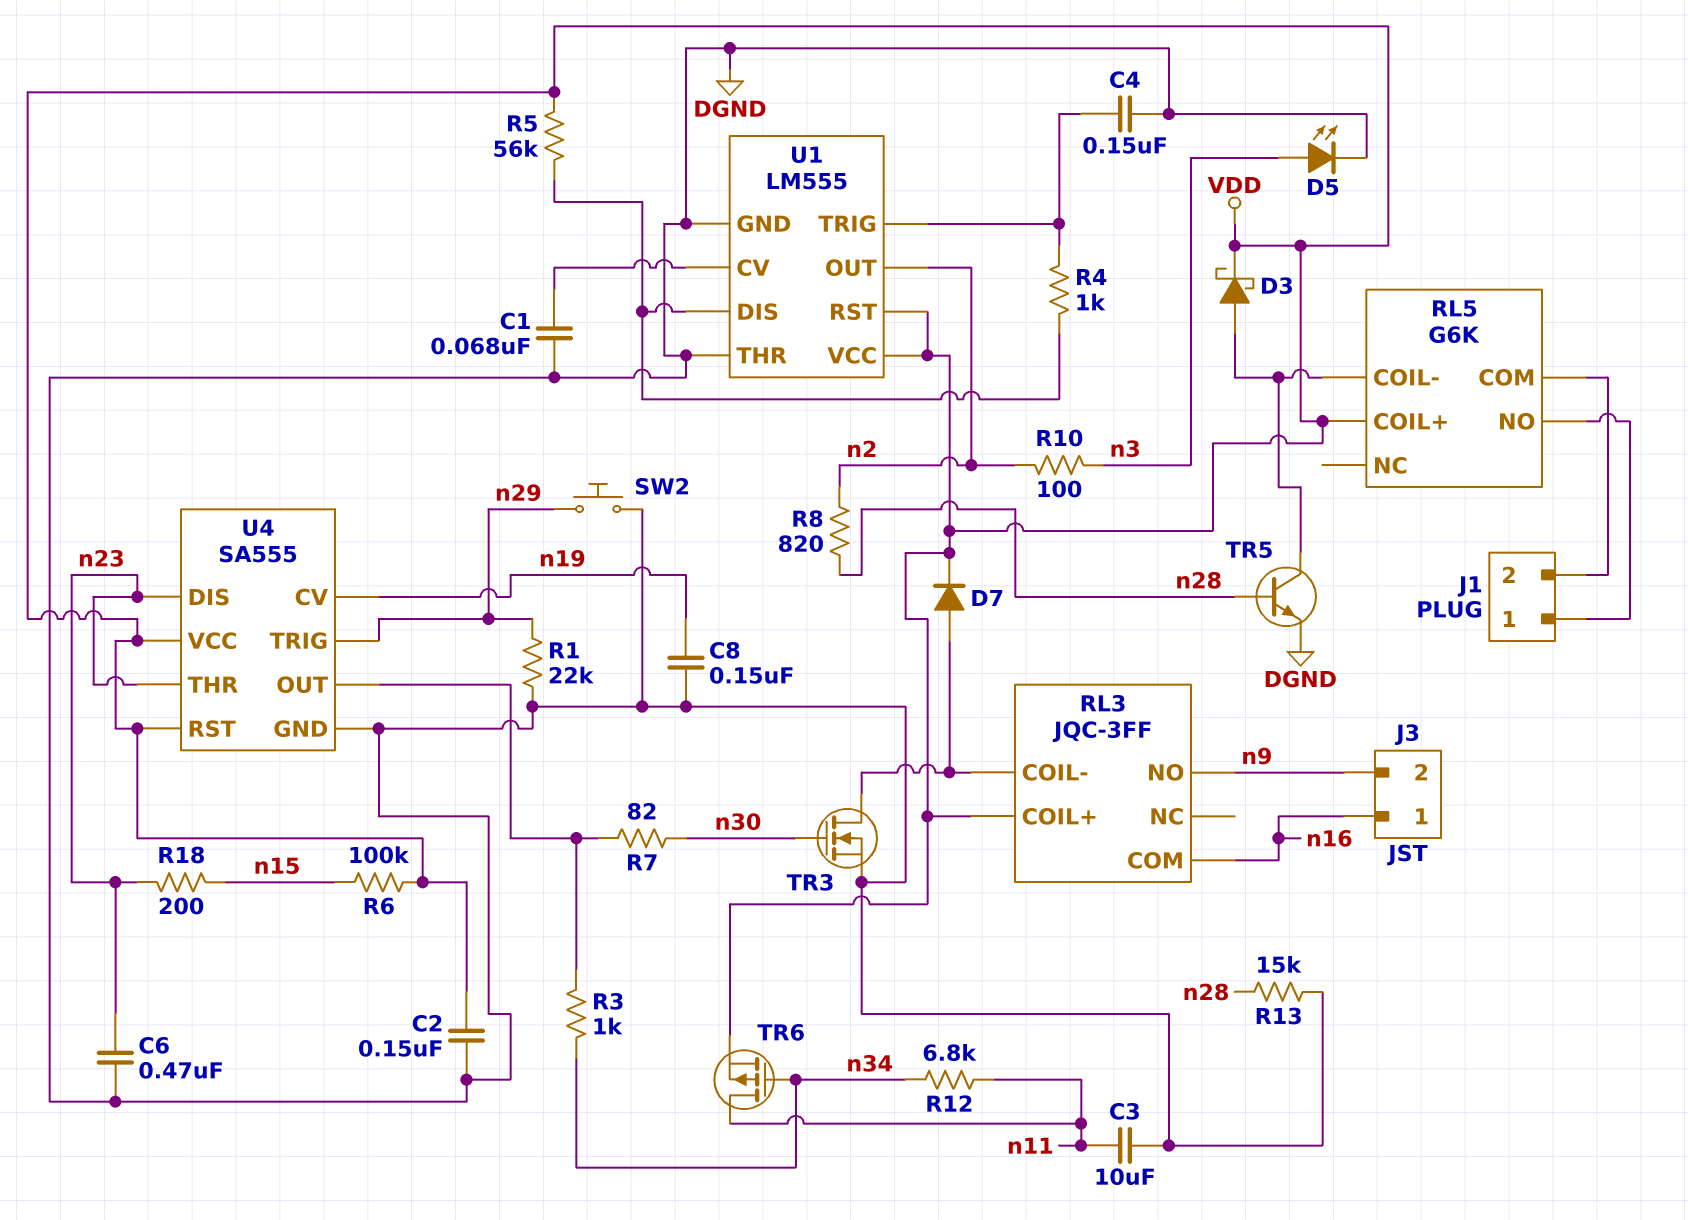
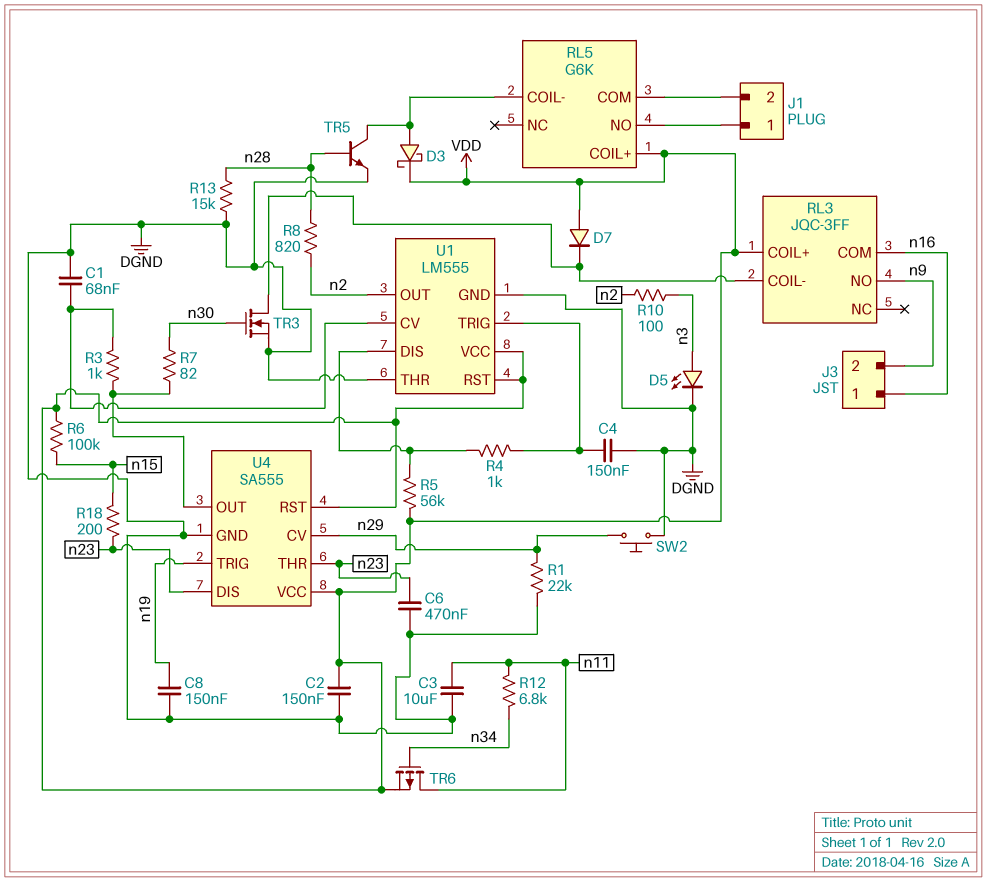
D7: diode (A RL3/COIL-, K VDD) -> diode (A VDD, K RL3/COIL-)
R3: 1k (U4/OUT, n34) -> 1k (U1/CV, U4/OUT)
U4 pin CV: n19 -> n29
U4 pin TRIG: n29 -> n19

